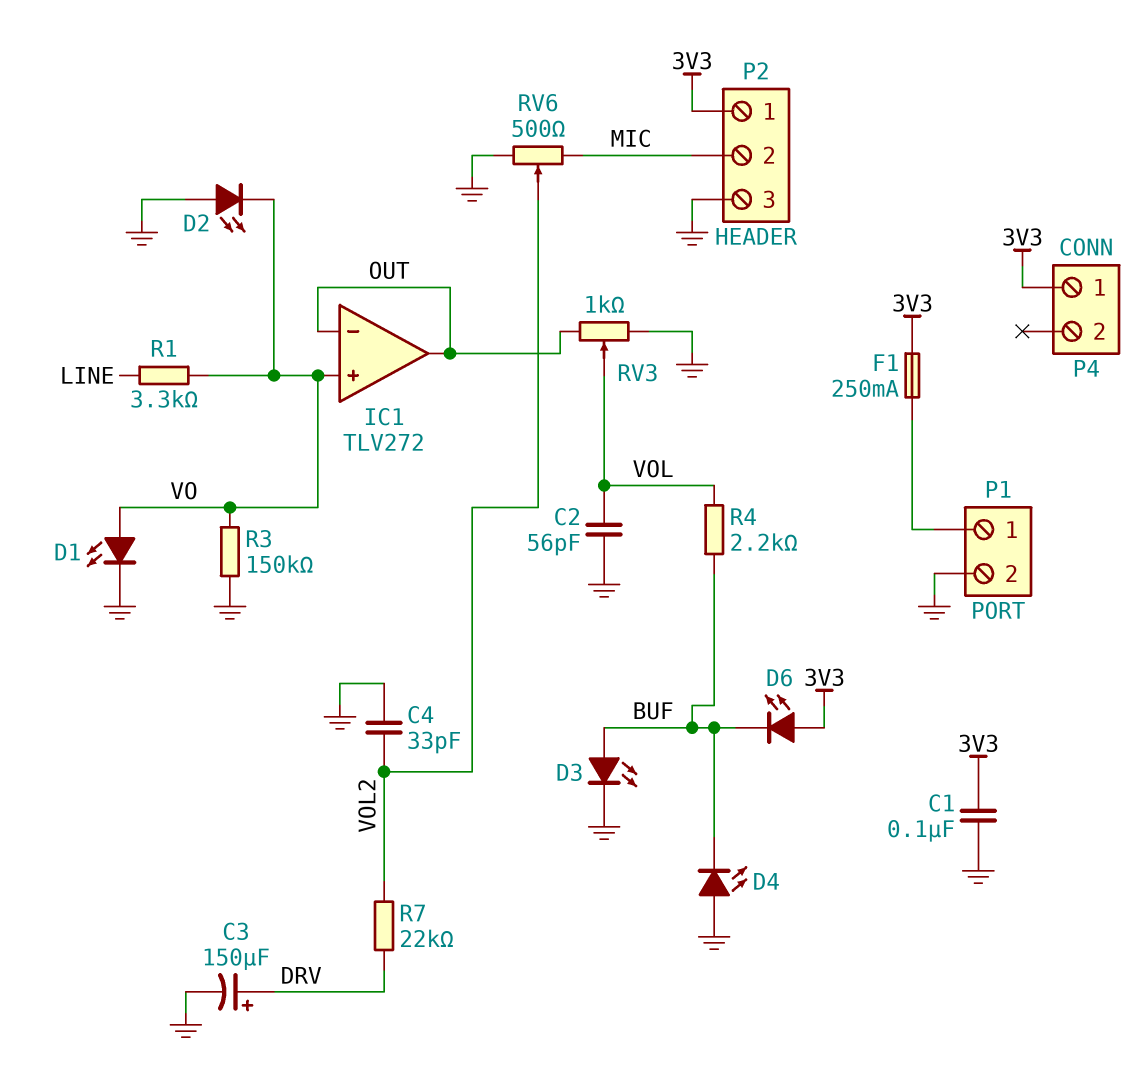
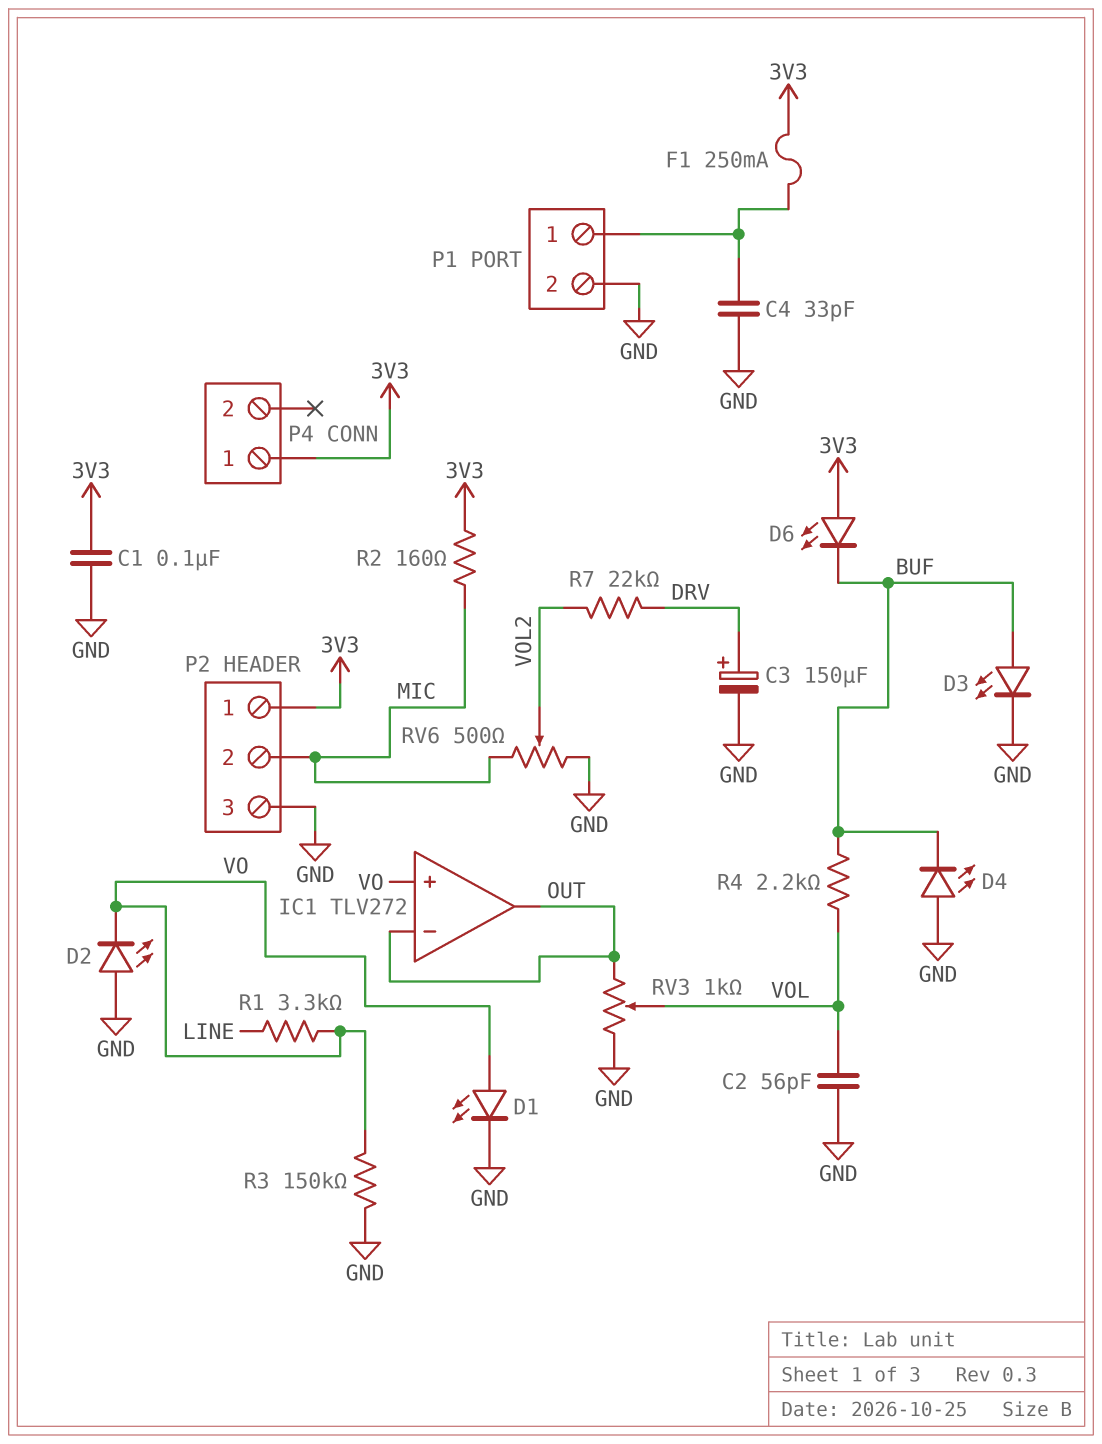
C4: 33pF (GND, VOL2) -> 33pF (GND, P1/1)
R2: none -> 160 (3V3, MIC)

